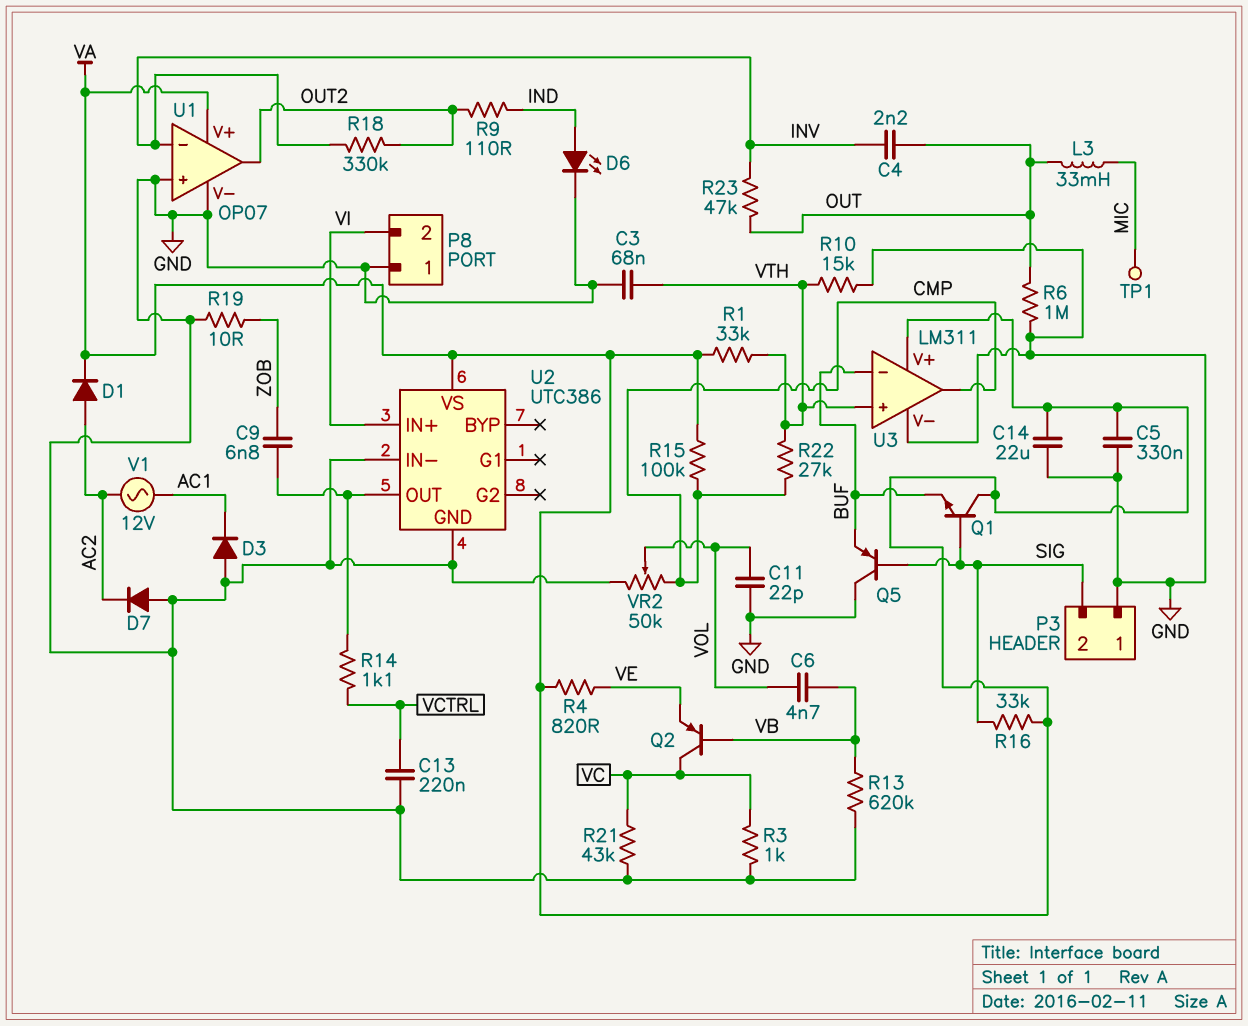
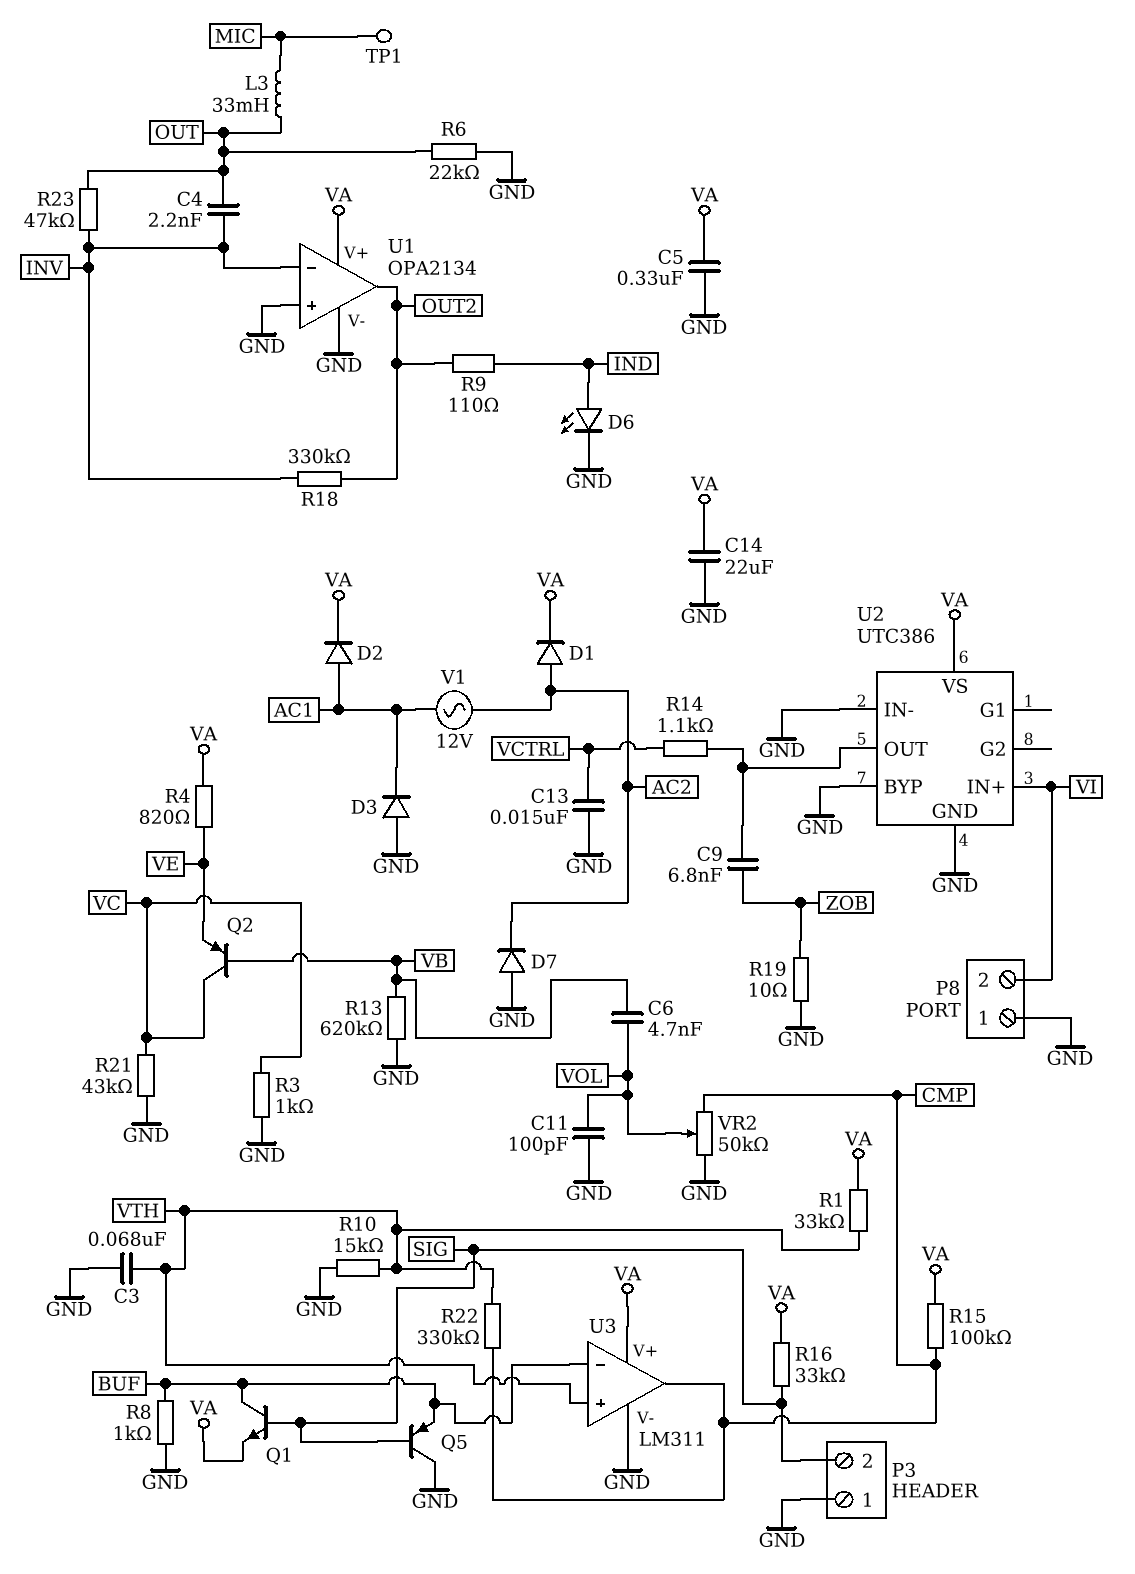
C11: 22pF (GND, VOL) -> 100pF (GND, VOL)
C13: 220nF (GND, VCTRL) -> 15nF (GND, VCTRL)
D2: none -> diode (A AC1, K VA)
Q1: NPN (B SIG, C VA, E BUF) -> NPN (B SIG, C BUF, E VA)
R6: 1M (GND, OUT) -> 22k (GND, OUT)
R8: none -> 1k (BUF, GND)
R22: 27k (CMP, VTH) -> 330k (CMP, VTH)
U1: OP07 -> OPA2134
U2 pin BYP: none -> GND

